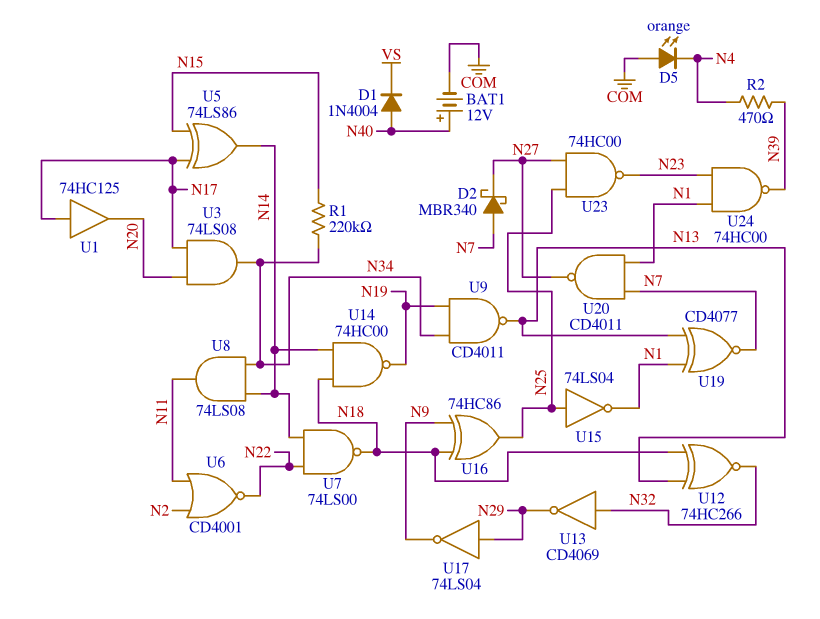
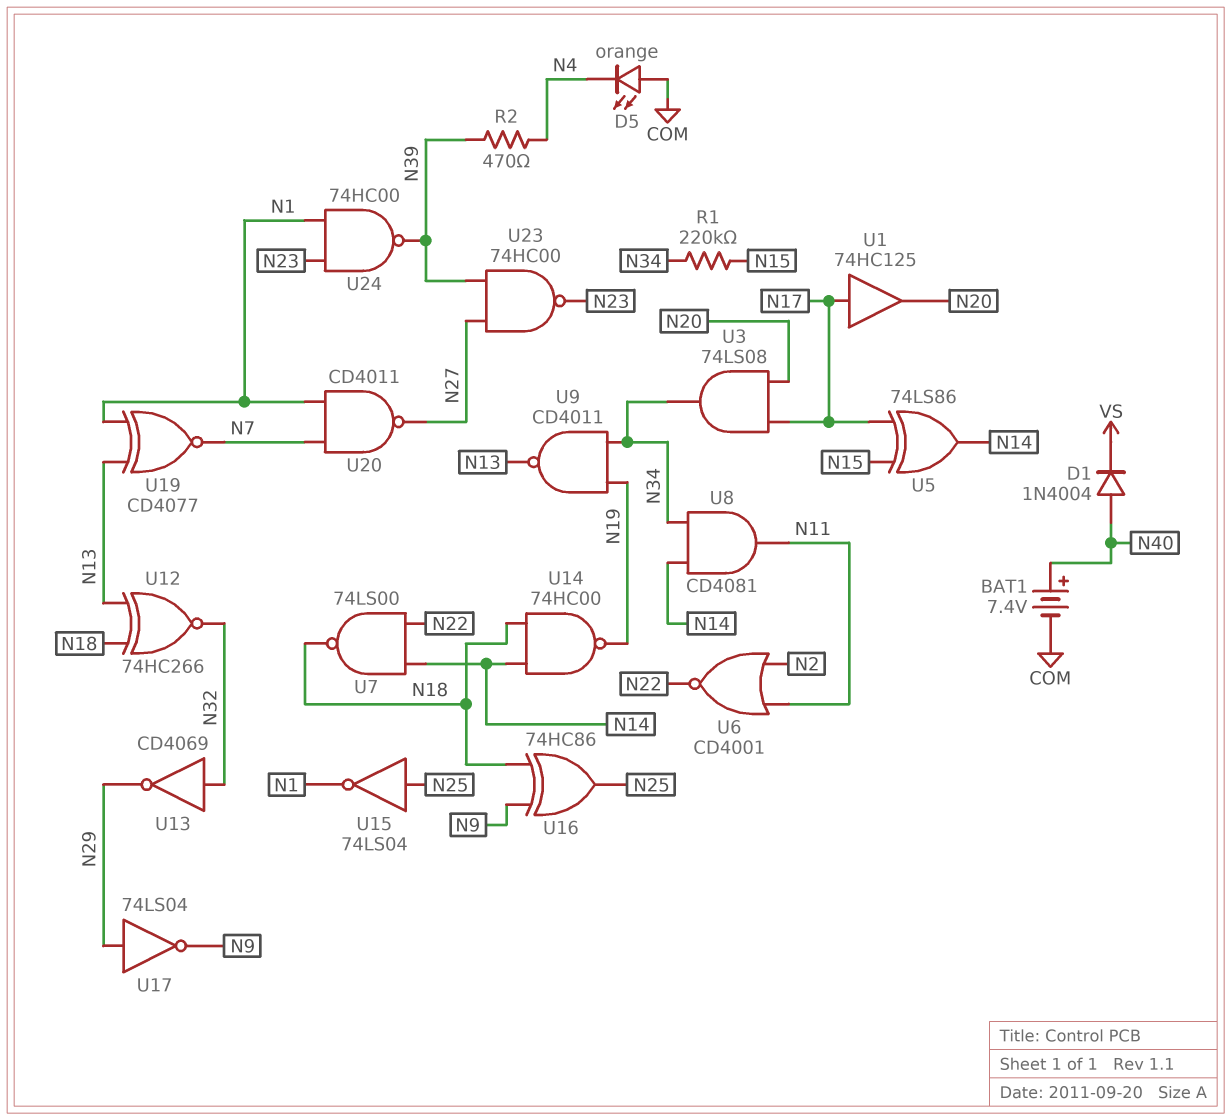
BAT1: 12V (plus N40, minus COM) -> 7.4V (plus N40, minus COM)
D2: schottky MBR340 (A N7, K N27) -> none
U8: AND 74LS08 (in N14, in N34, out N11) -> AND CD4081 (in N14, in N34, out N11)
U23: NAND 74HC00 (in N25, in N27, out N23) -> NAND 74HC00 (in N27, in N39, out N23)

